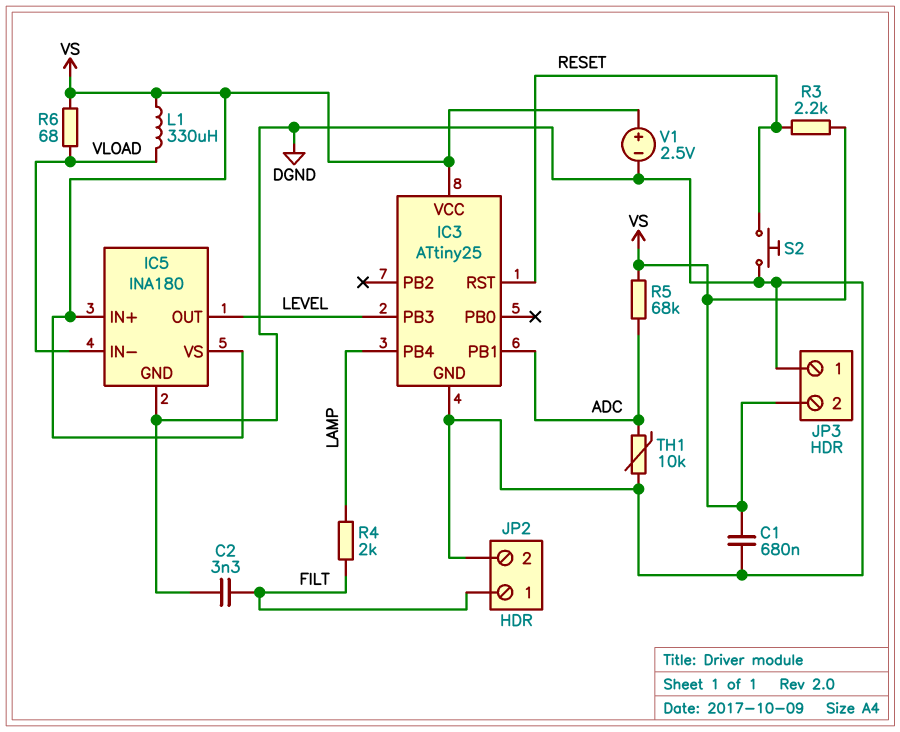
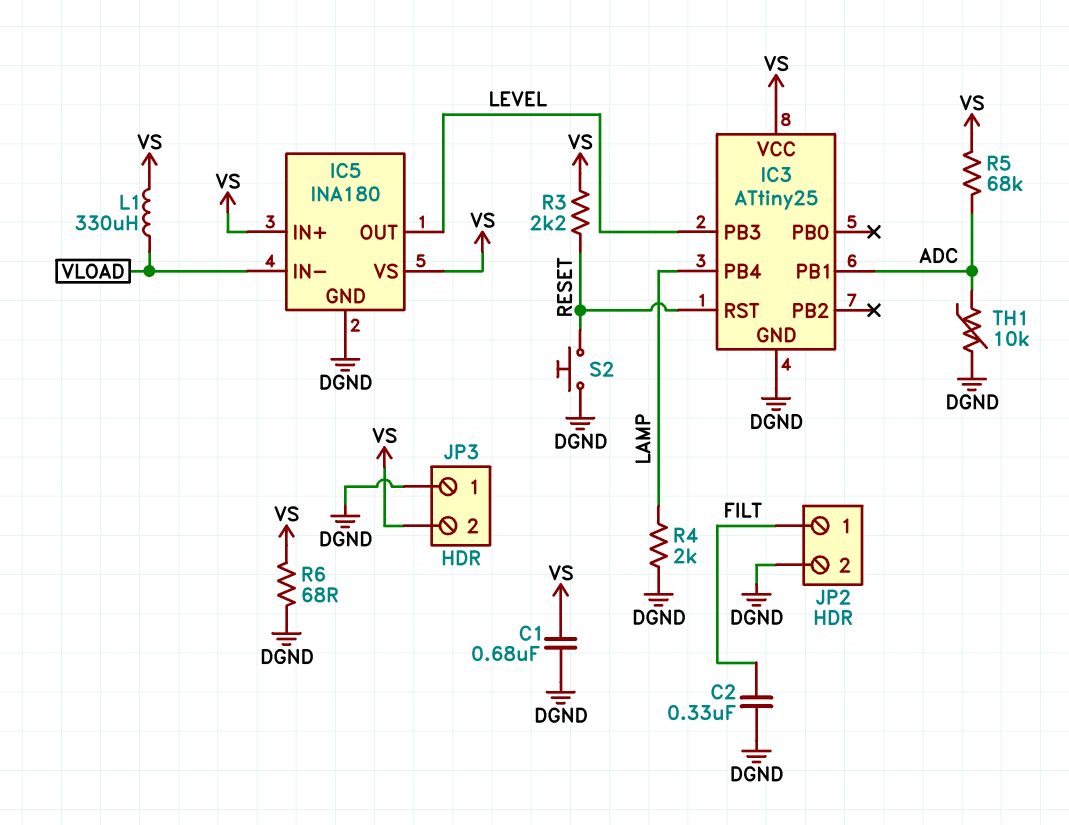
C2: 3.3nF (DGND, FILT) -> 330nF (DGND, FILT)
R4: 2k (FILT, LAMP) -> 2k (DGND, LAMP)
R6: 68 (VLOAD, VS) -> 68 (DGND, VS)
V1: 2.5V (plus VS, minus DGND) -> none

